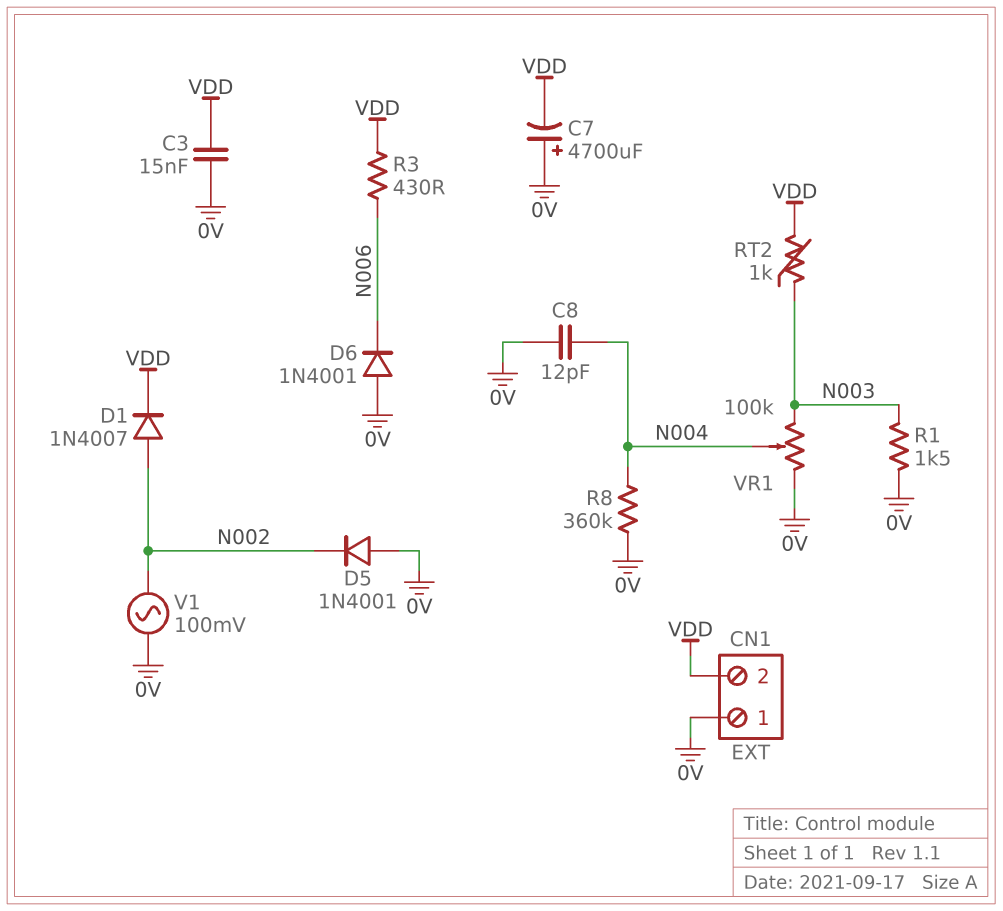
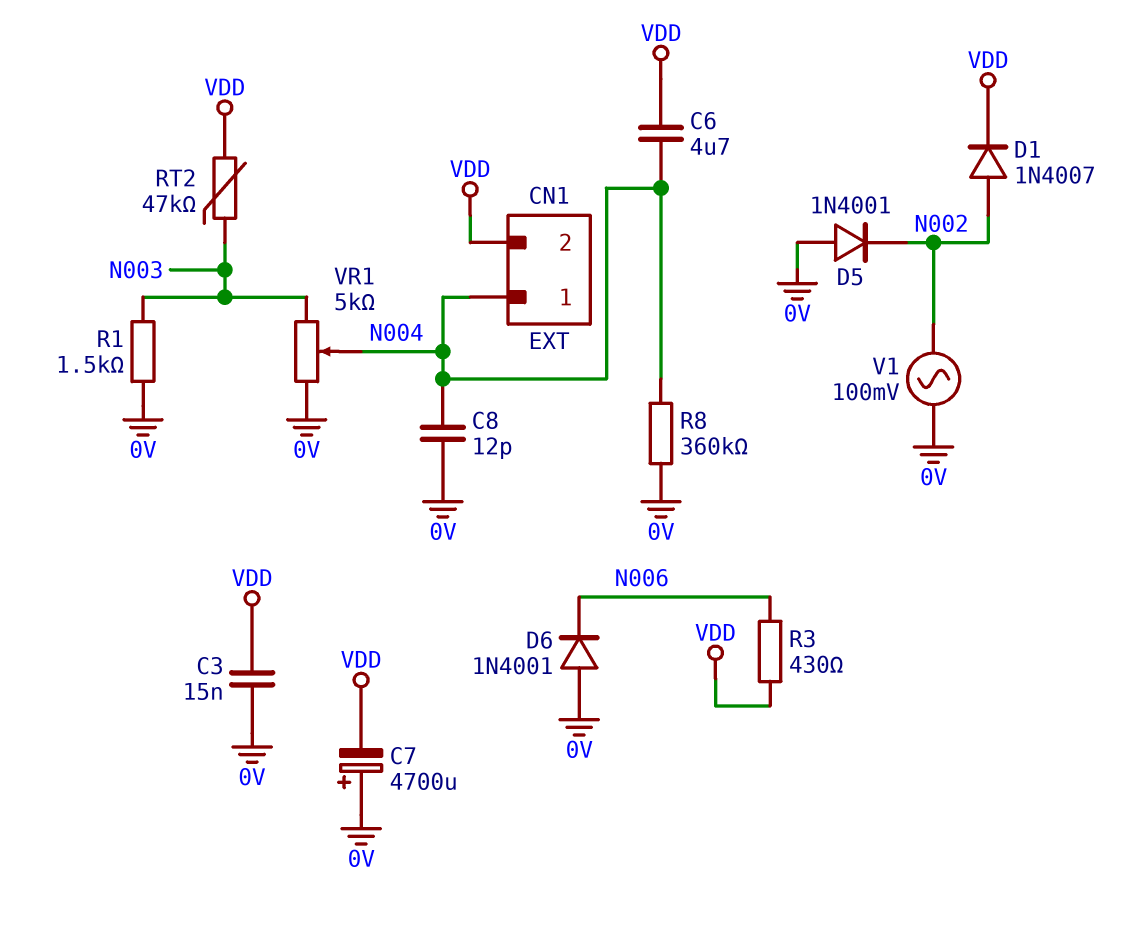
C6: none -> 4.7uF (N004, VDD)
CN1 pin 1: 0V -> N004
RT2: 1k (N003, VDD) -> 47k (N003, VDD)
VR1: 100k (0V, N003, wiper N004) -> 5k (0V, N003, wiper N004)

